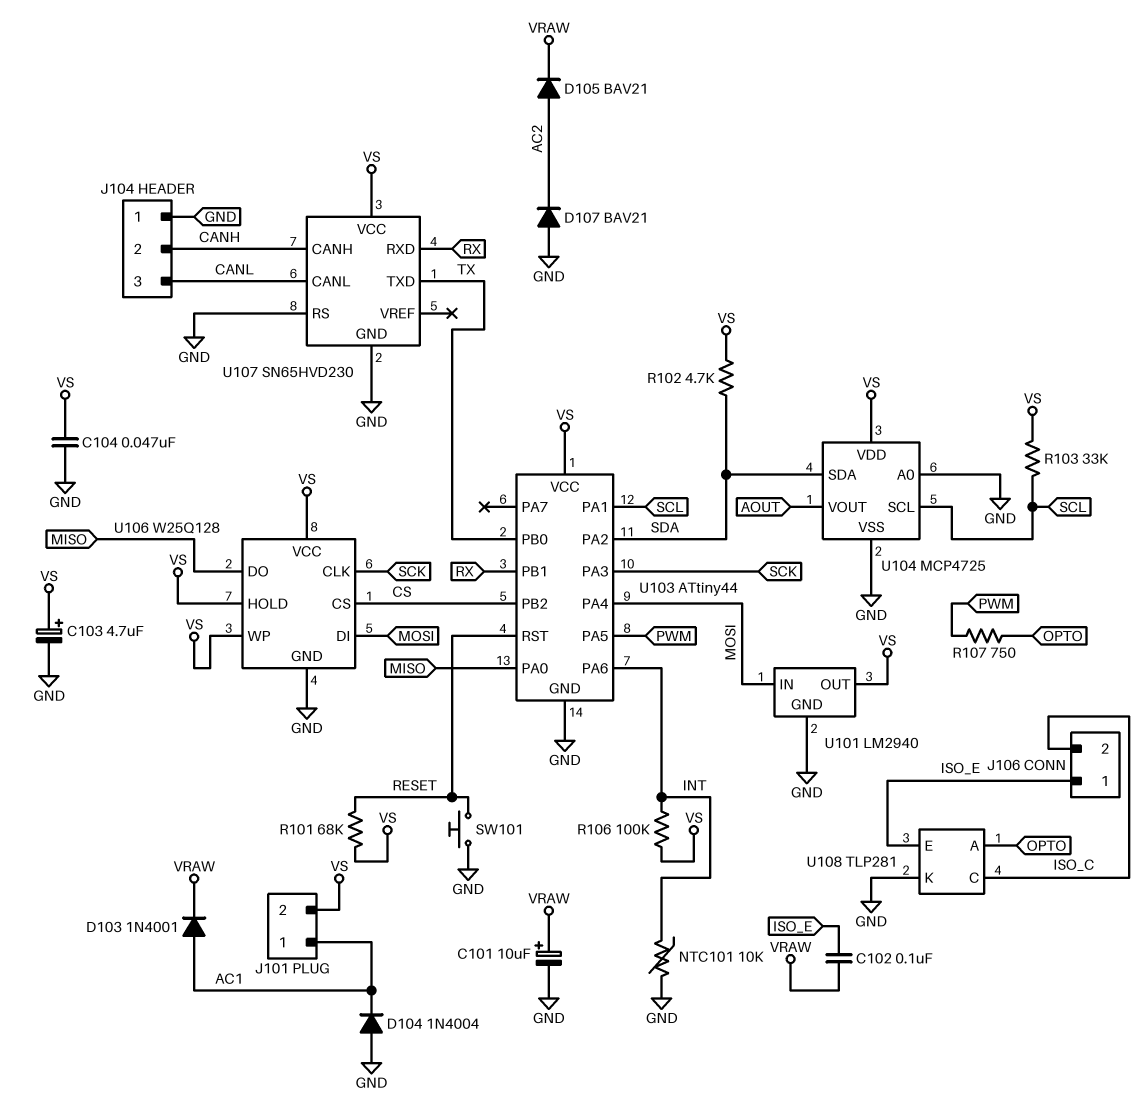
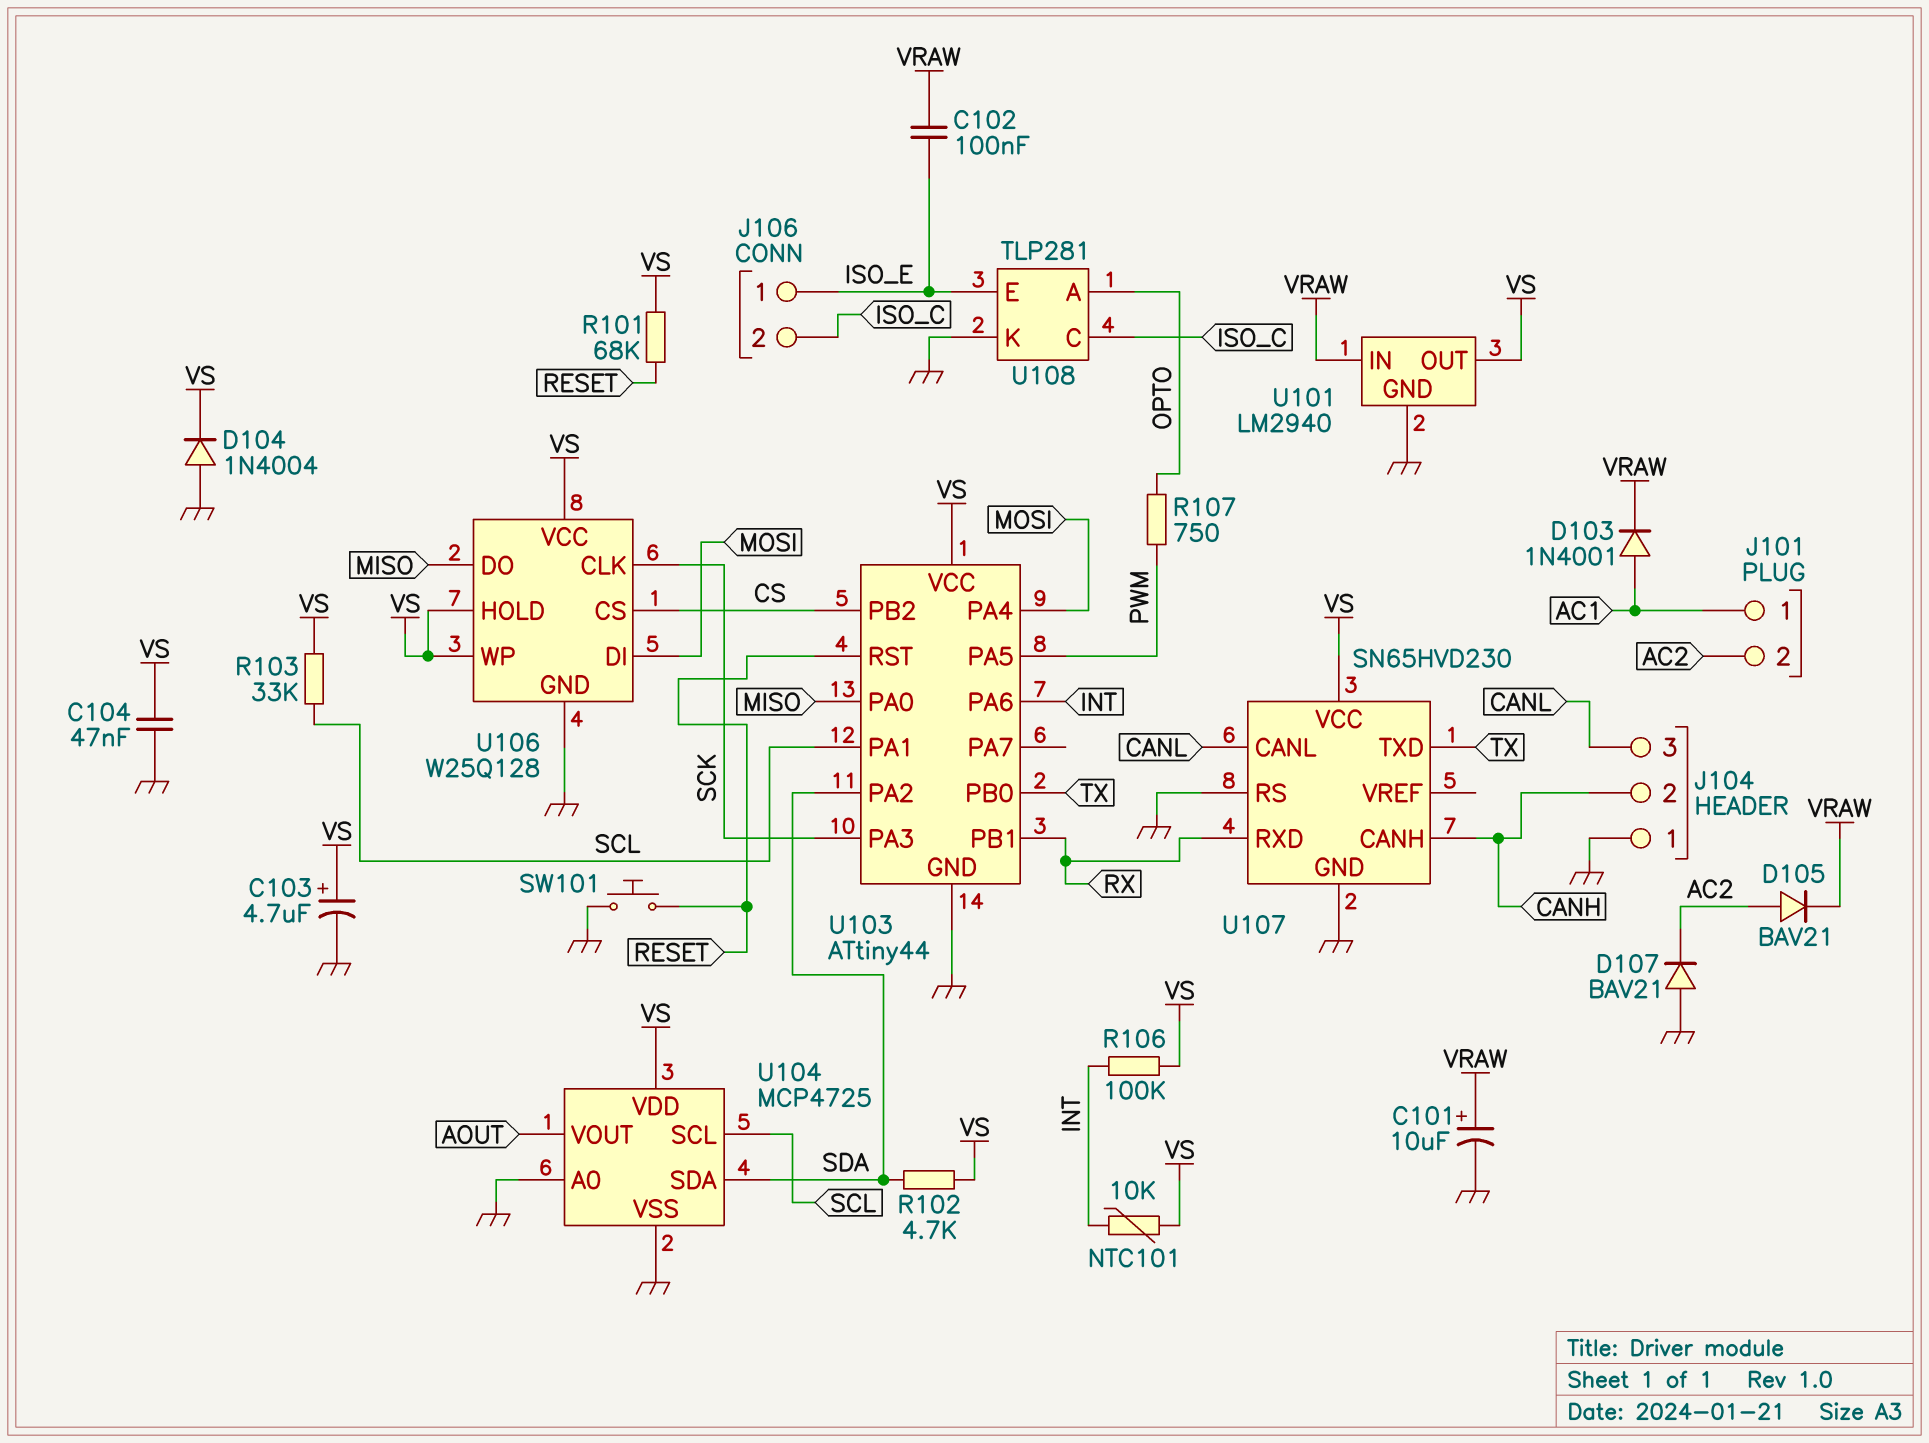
D104: diode 1N4004 (A GND, K AC1) -> diode 1N4004 (A GND, K VS)
J101 pin 2: VS -> AC2
NTC101: 10k (GND, INT) -> 10k (INT, VS)
U101 pin IN: MOSI -> VRAW

